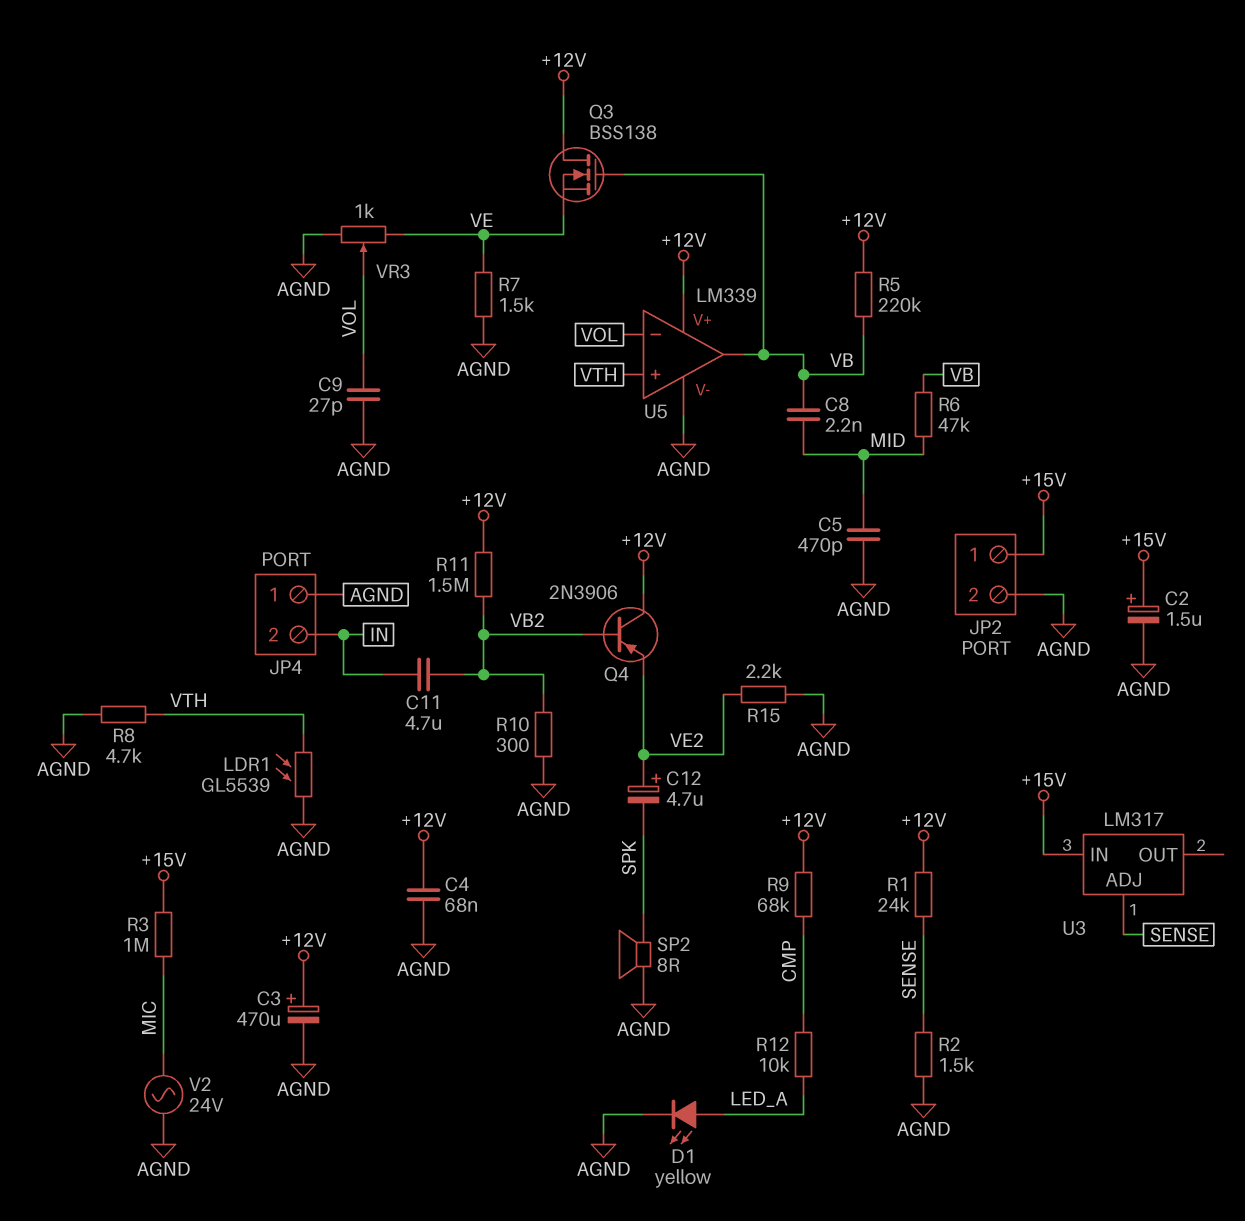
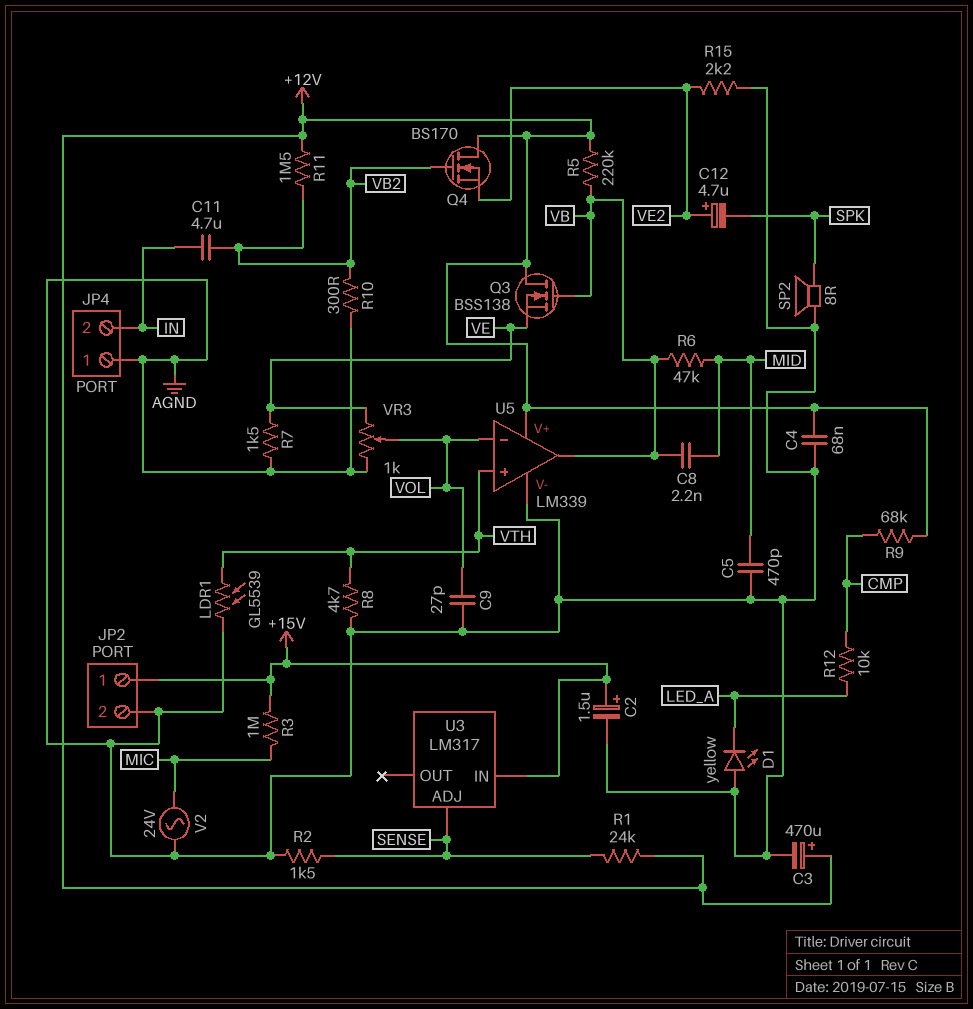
D1: LED yellow (A LED_A, K AGND) -> LED yellow (A AGND, K LED_A)
Q4: PNP 2N3906 (B VB2, C +12V, E VE2) -> NMOS BS170 (G VB2, D +12V, S VE2)

